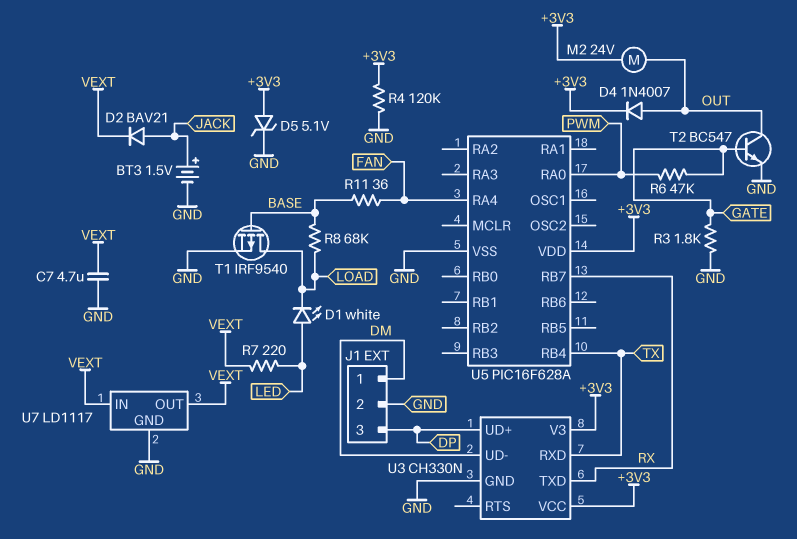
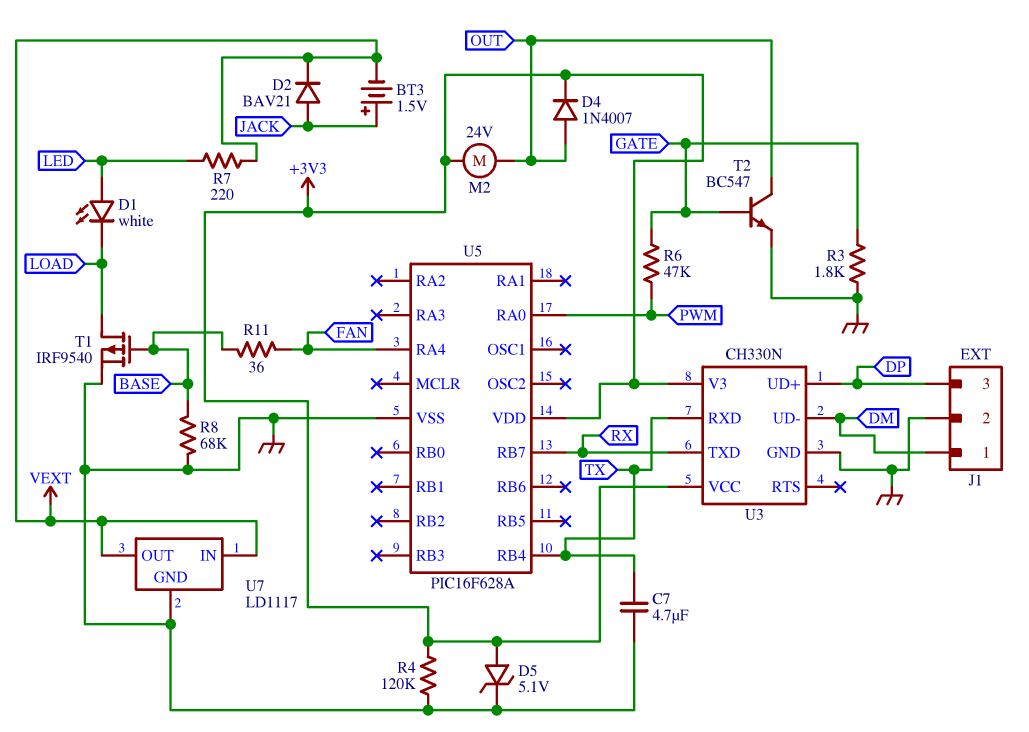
BT3: 1.5V (plus JACK, minus GND) -> 1.5V (plus JACK, minus VEXT)
C7: 4.7uF (GND, VEXT) -> 4.7uF (GND, TX)
R8: 68k (BASE, LOAD) -> 68k (BASE, GND)

